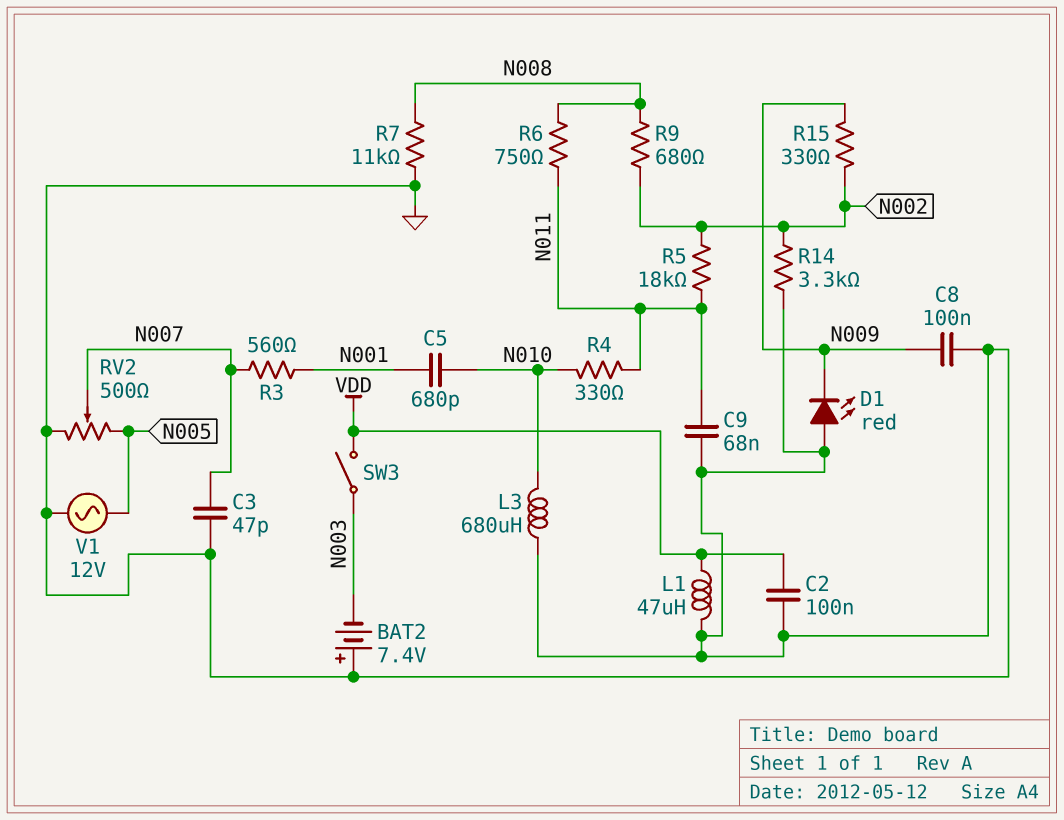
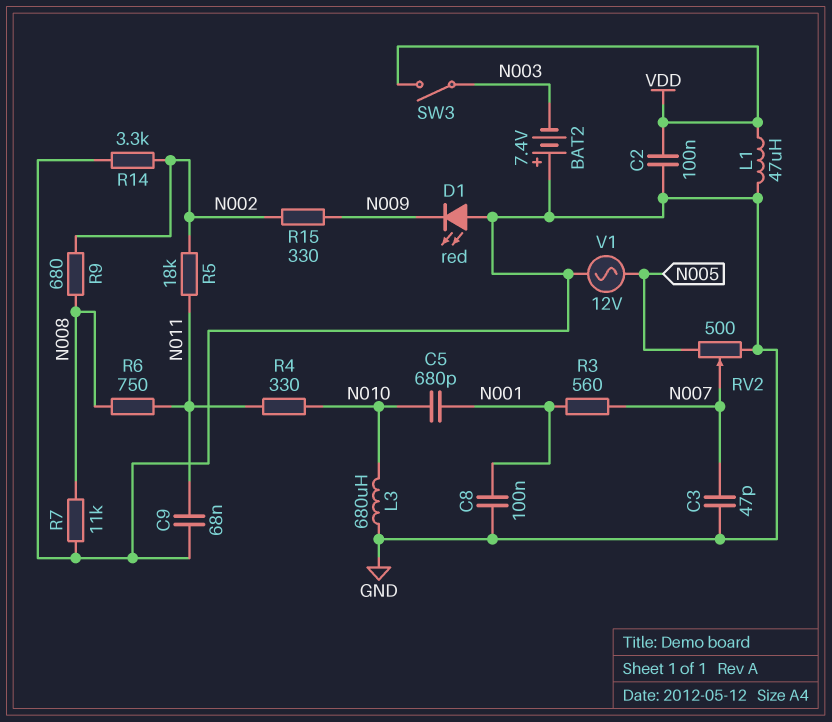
C8: 100nF (GND, N009) -> 100nF (GND, N001)

